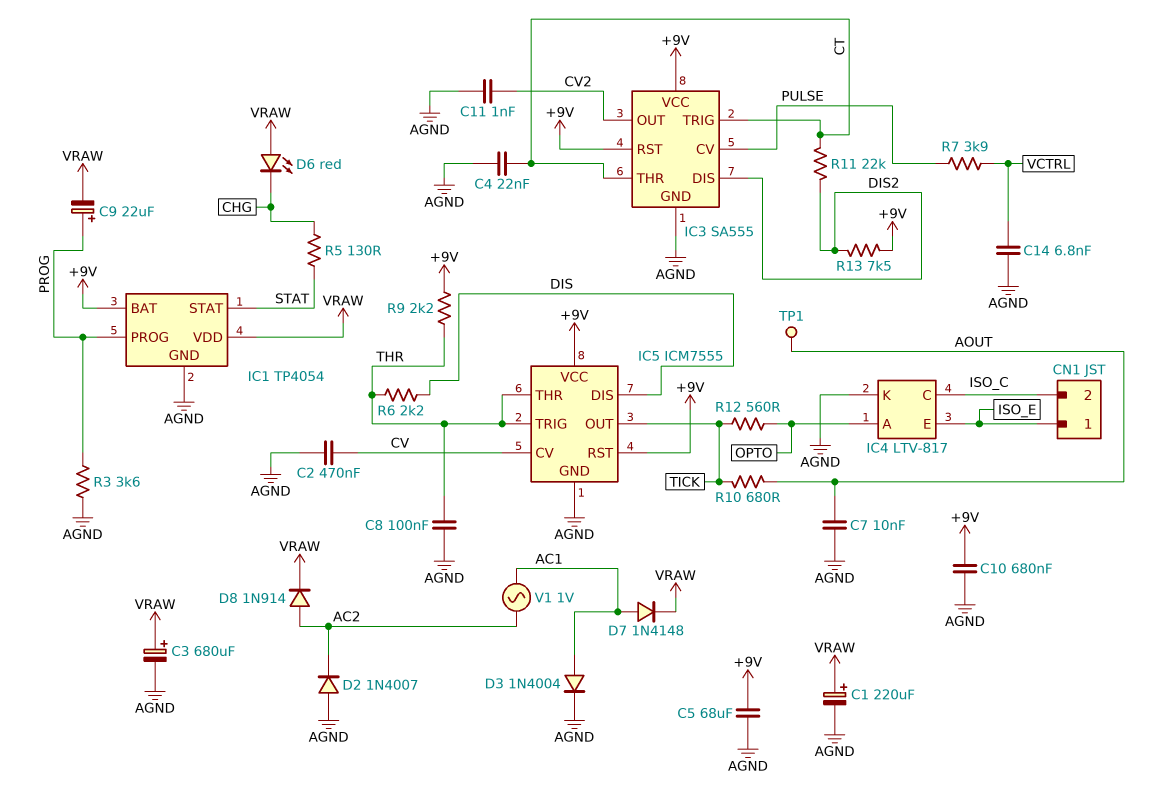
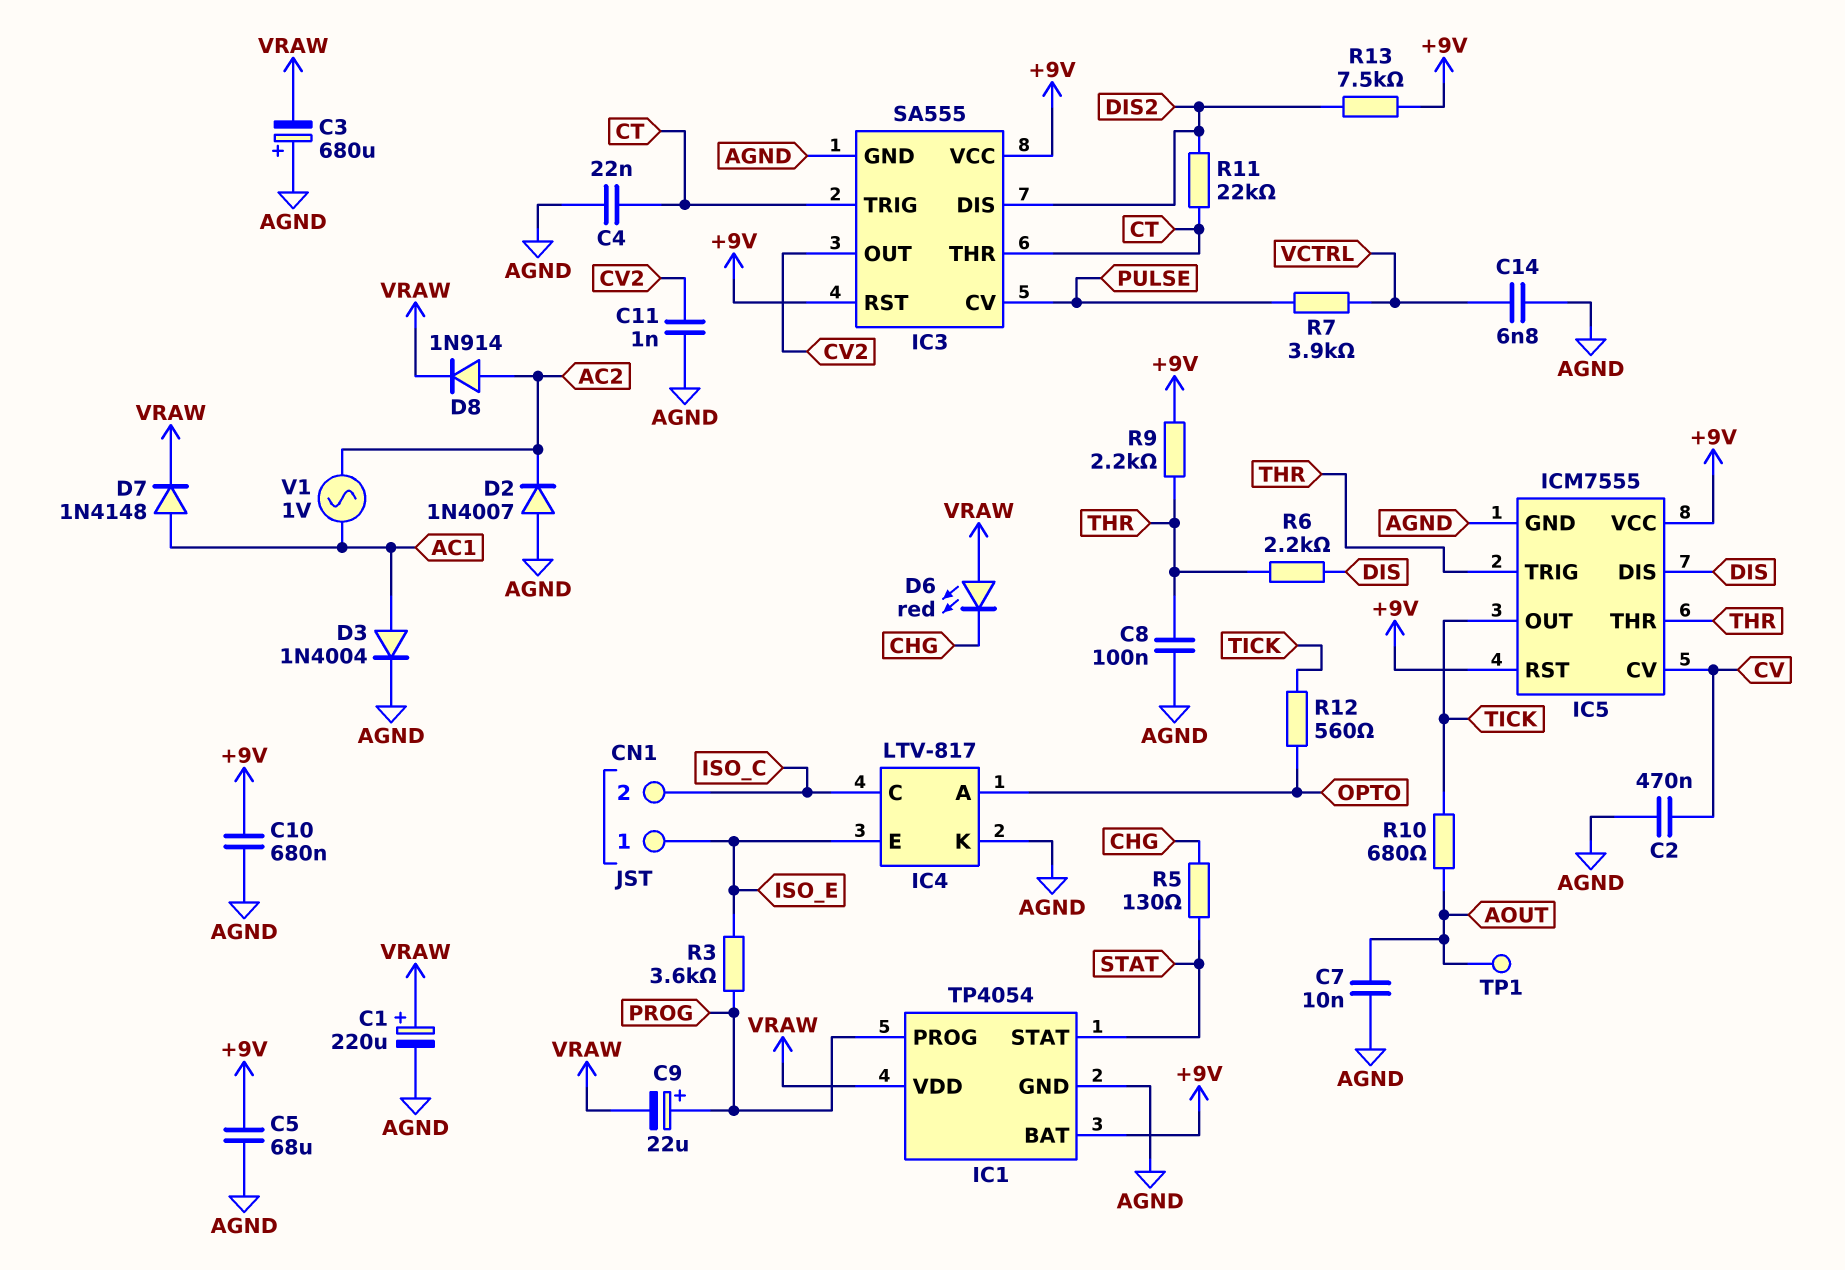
C3: 680uF (plus VRAW, minus AGND) -> 680uF (plus AGND, minus VRAW)
R3: 3.6k (AGND, PROG) -> 3.6k (ISO_E, PROG)

